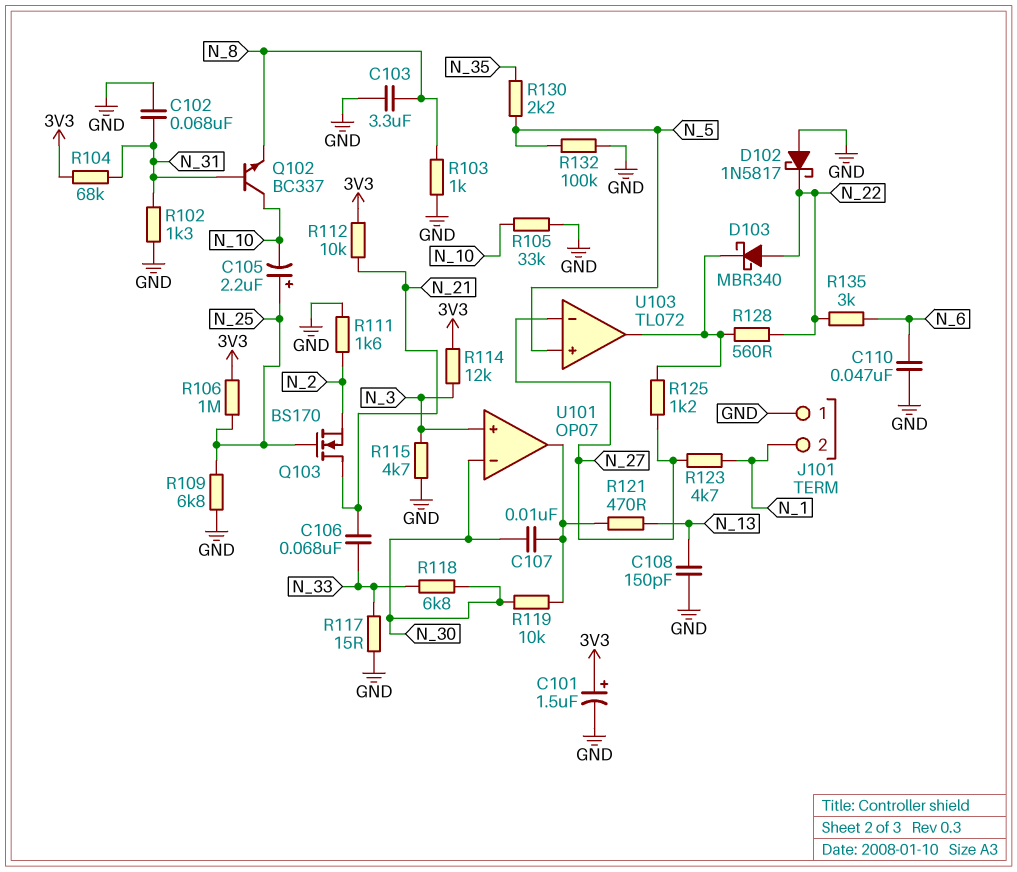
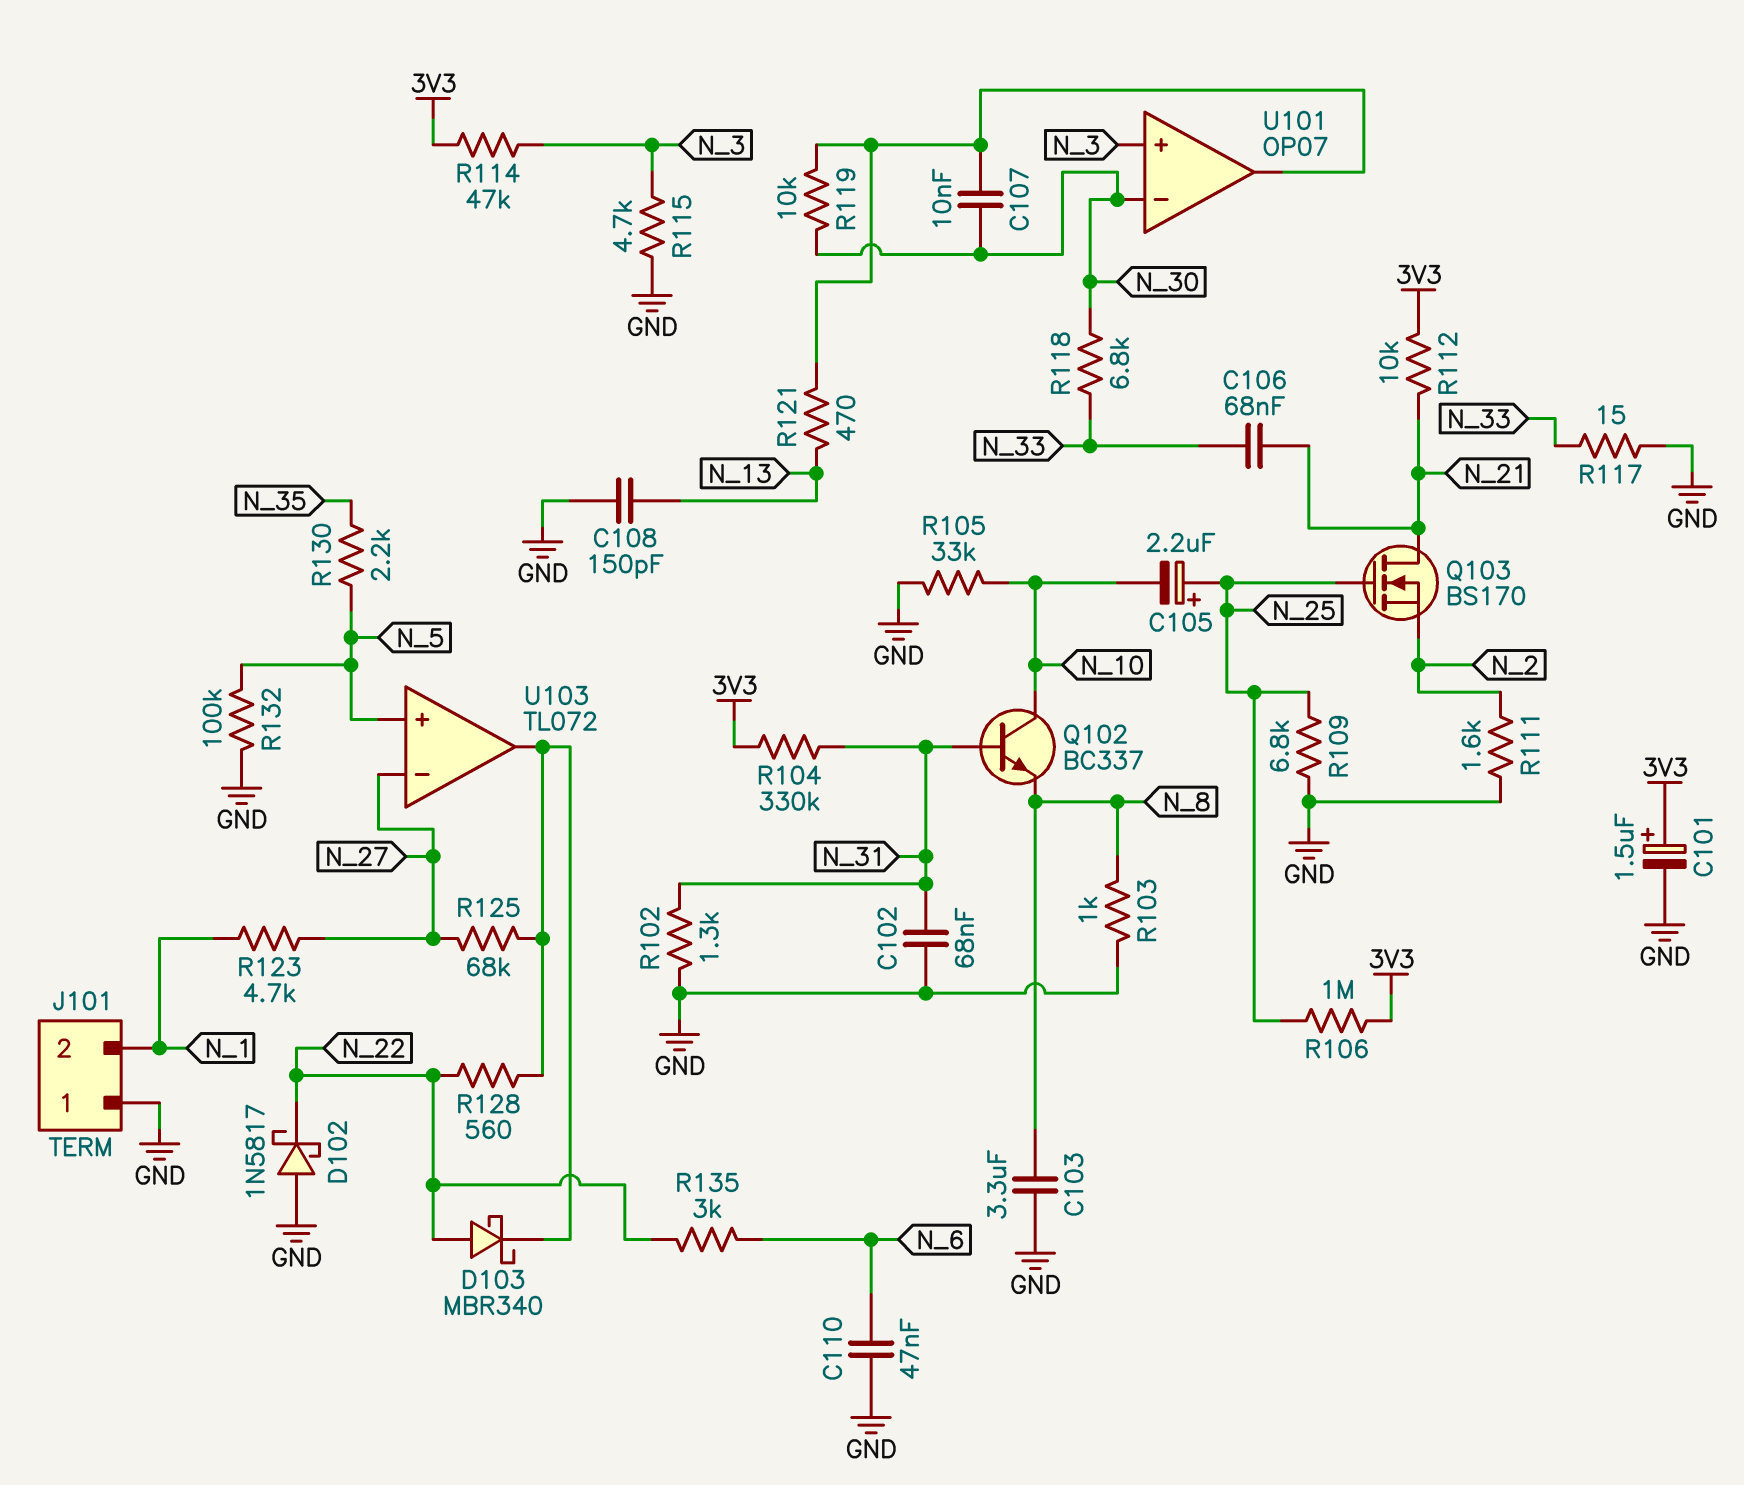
R104: 68k (3V3, N_31) -> 330k (3V3, N_31)
R114: 12k (3V3, N_3) -> 47k (3V3, N_3)
R125: 1.2k (N_27, U103/out) -> 68k (N_27, U103/out)

